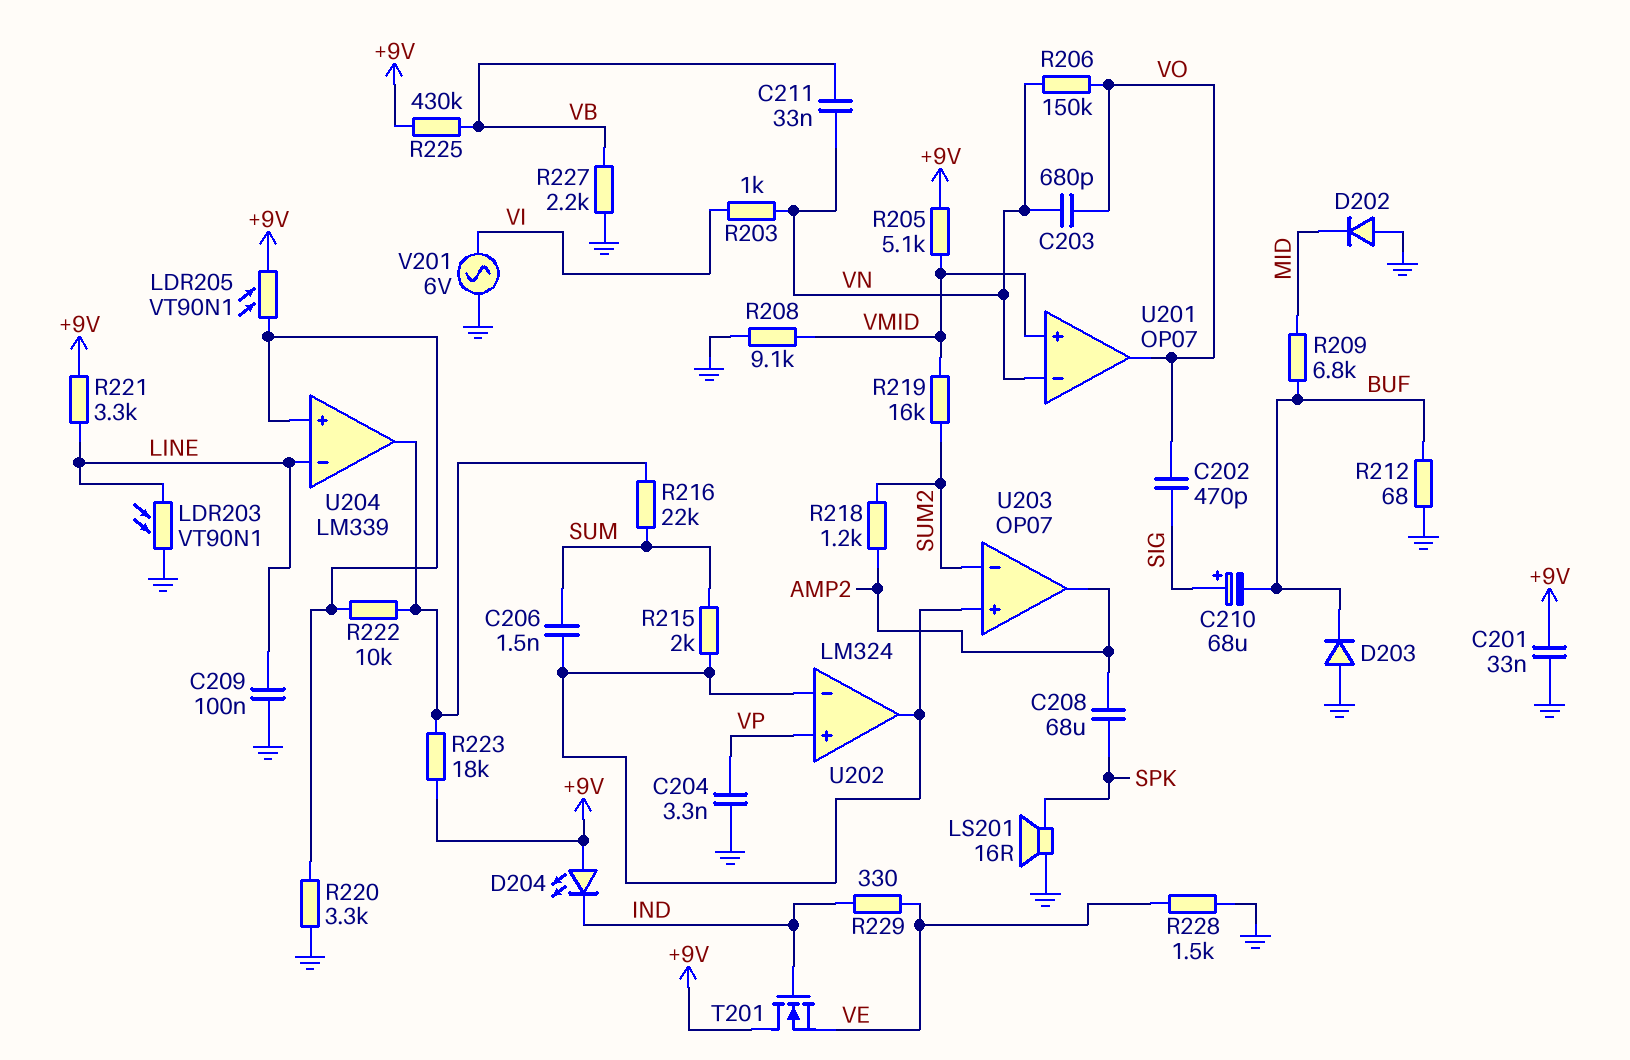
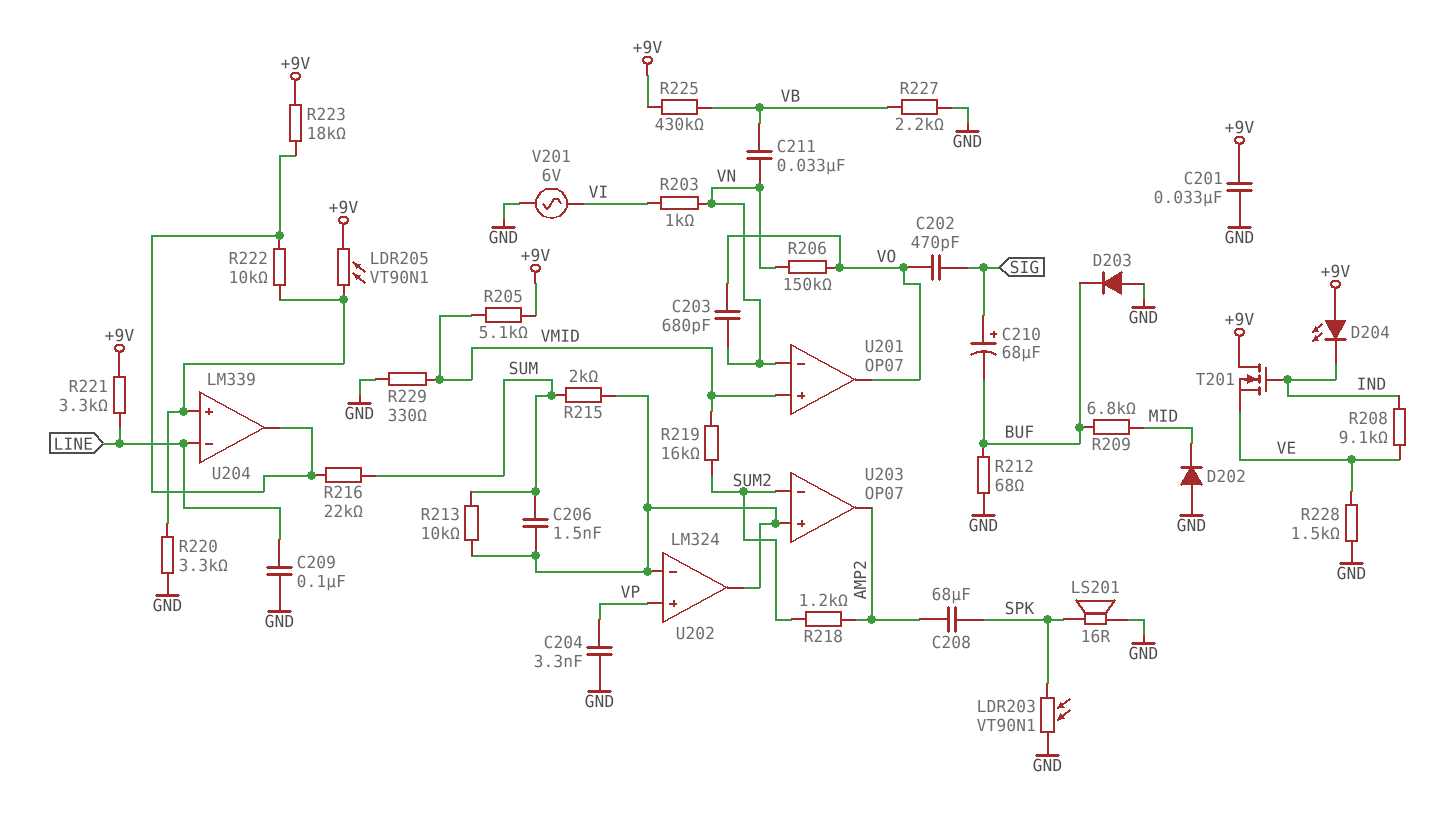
LDR203: VT90N1 (GND, LINE) -> VT90N1 (GND, SPK)
R208: 9.1k (GND, VMID) -> 9.1k (IND, VE)
R213: none -> 10k (SUM, U202/in-)
R229: 330 (IND, VE) -> 330 (GND, VMID)

